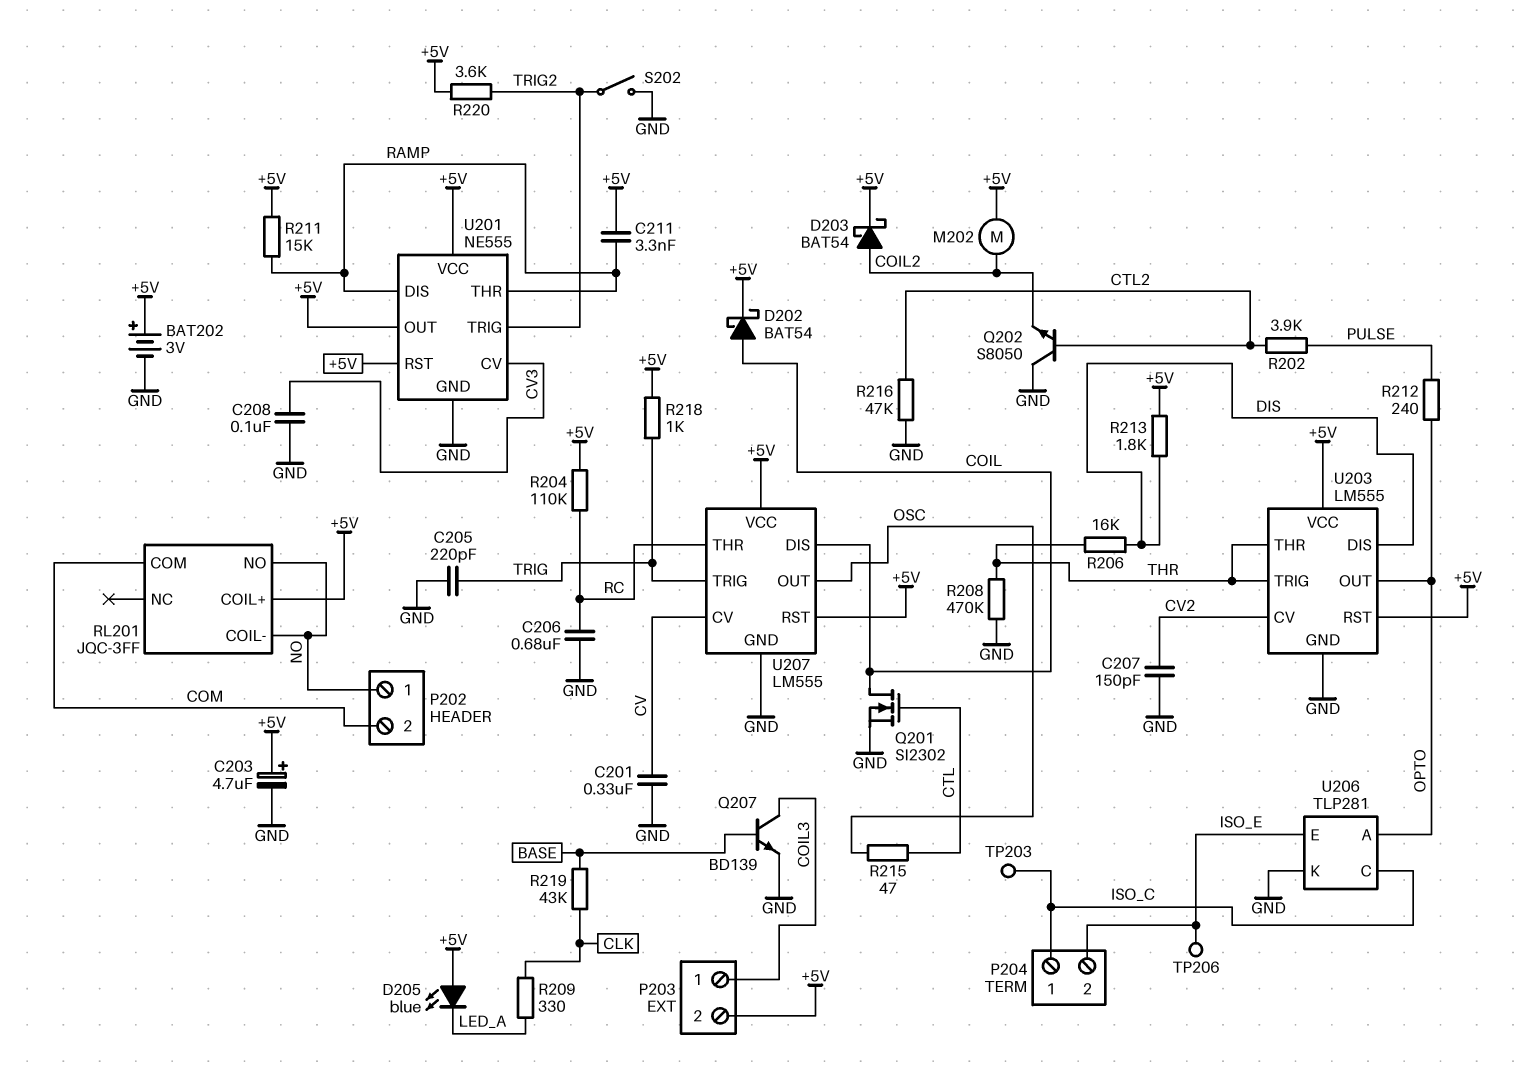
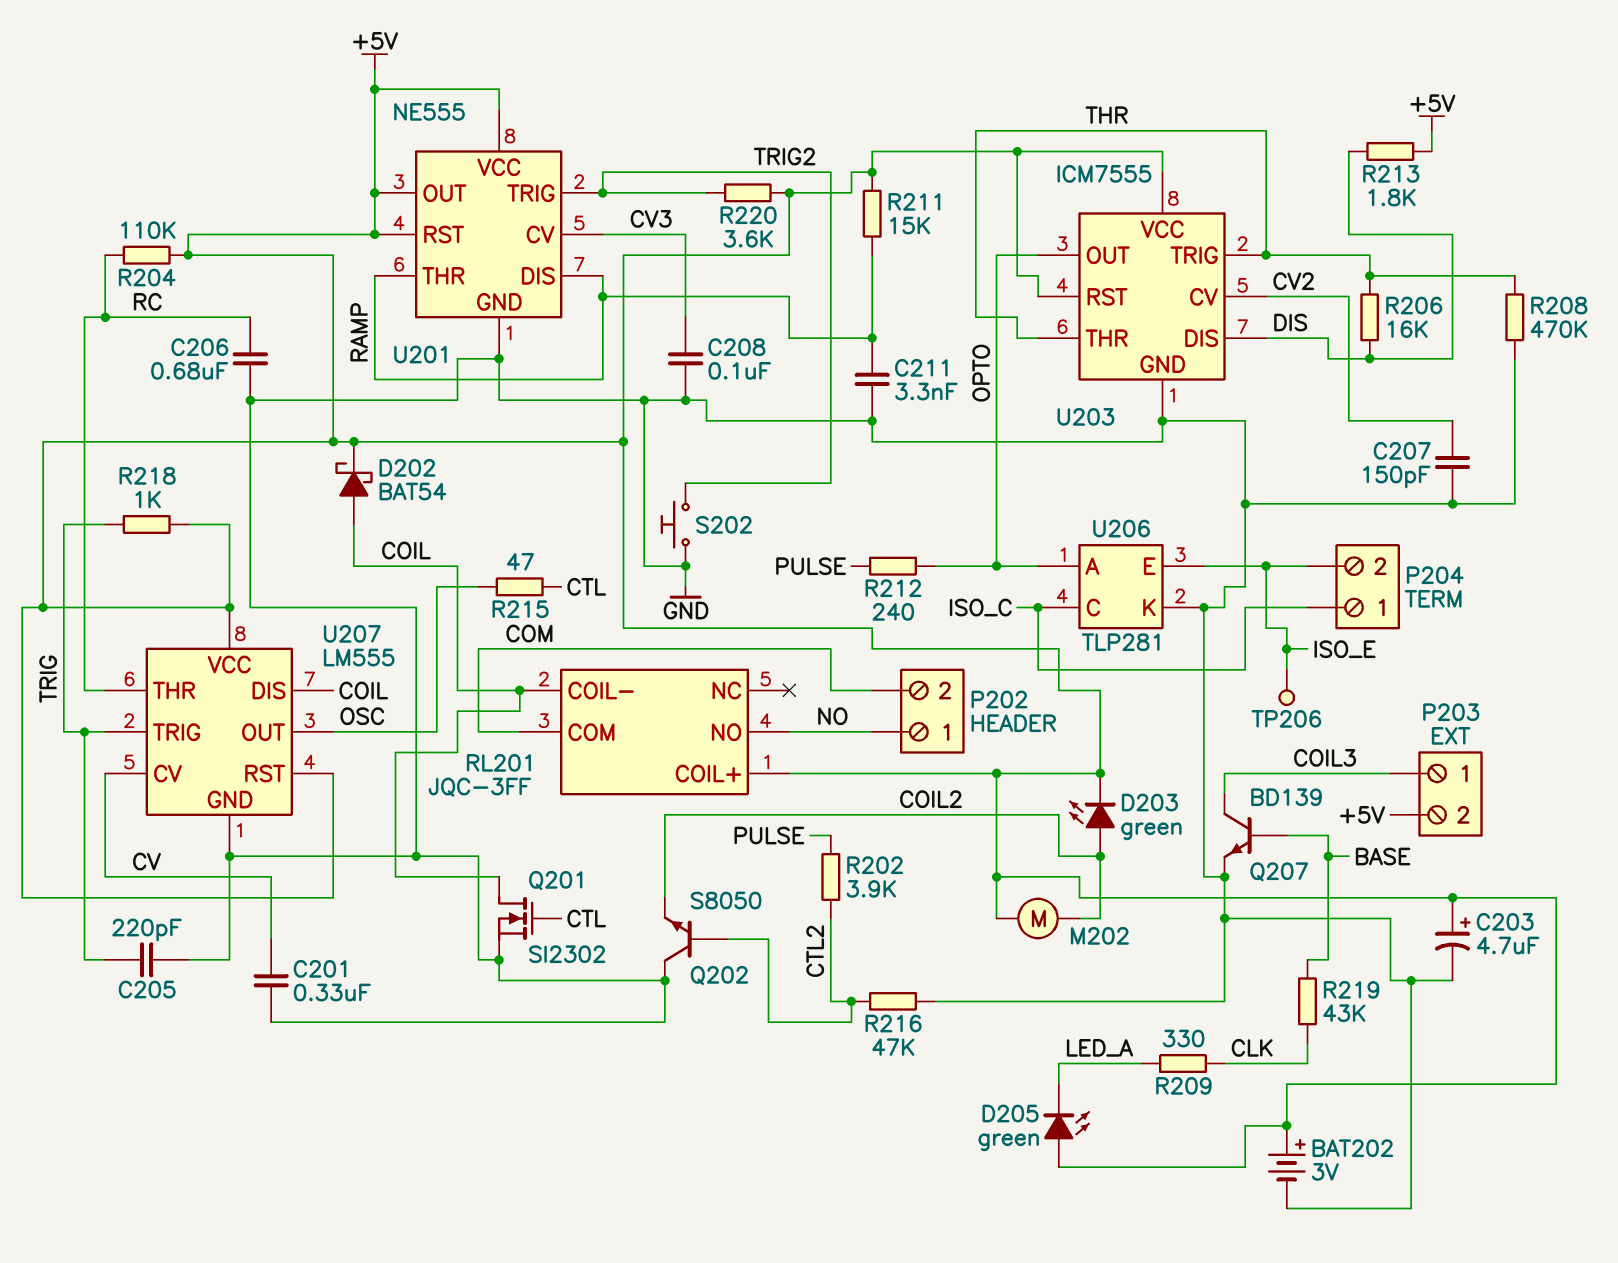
C211: 3.3nF (+5V, RAMP) -> 3.3nF (GND, RAMP)
D203: schottky BAT54 (A COIL2, K +5V) -> LED green (A COIL2, K +5V)
D205: LED blue (A +5V, K LED_A) -> LED green (A +5V, K LED_A)
RL201 pin COIL-: NO -> COIL
S202: switch (GND, TRIG2) -> button (GND, TRIG2)
TP203: test point (ISO_C) -> none
U203: LM555 -> ICM7555

